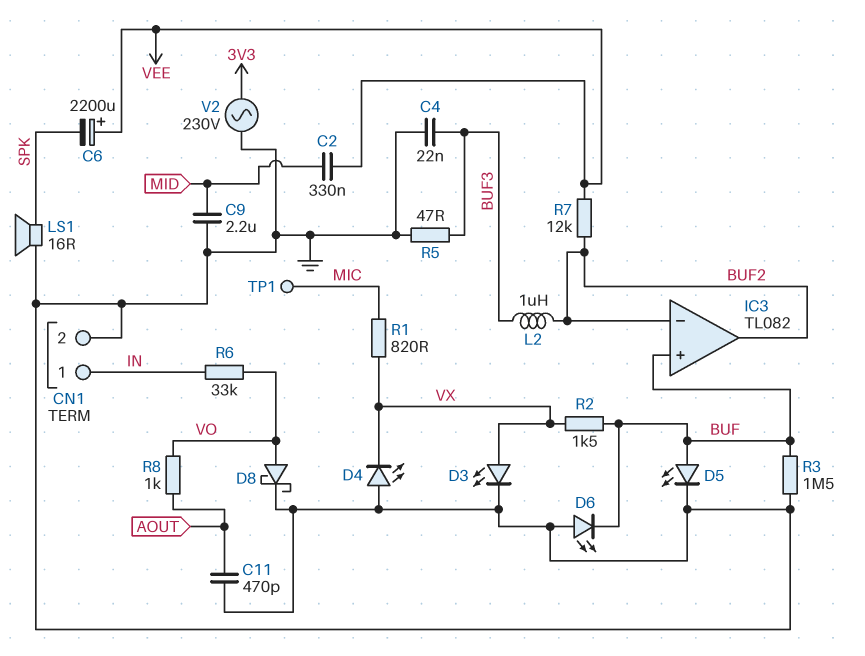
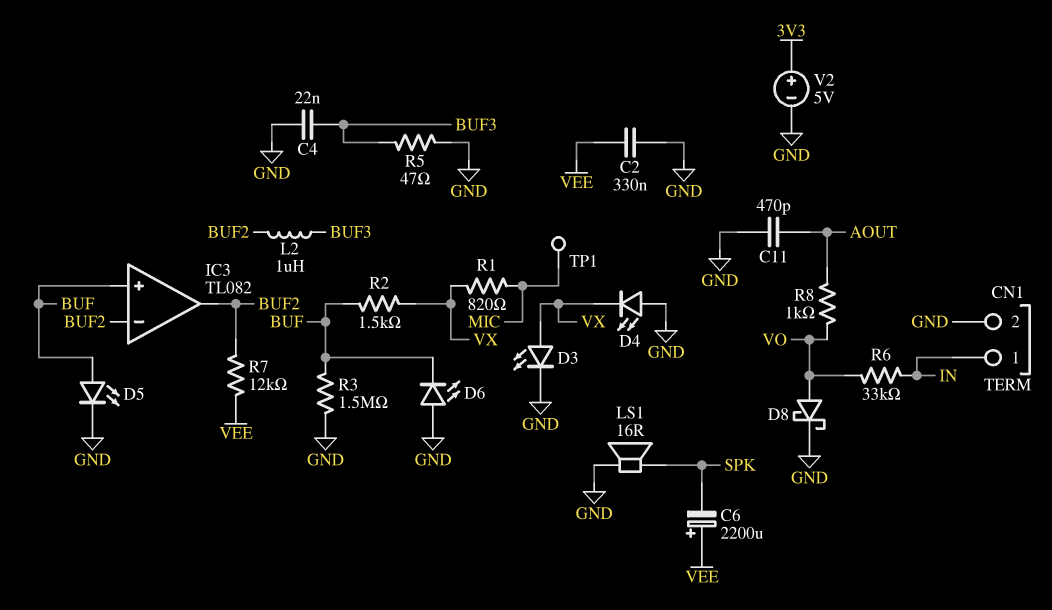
C2: 330nF (MID, VEE) -> 330nF (GND, VEE)
C9: 2.2uF (GND, MID) -> none
V2: AC 230V (3V3, GND) -> 5V (plus 3V3, minus GND)

